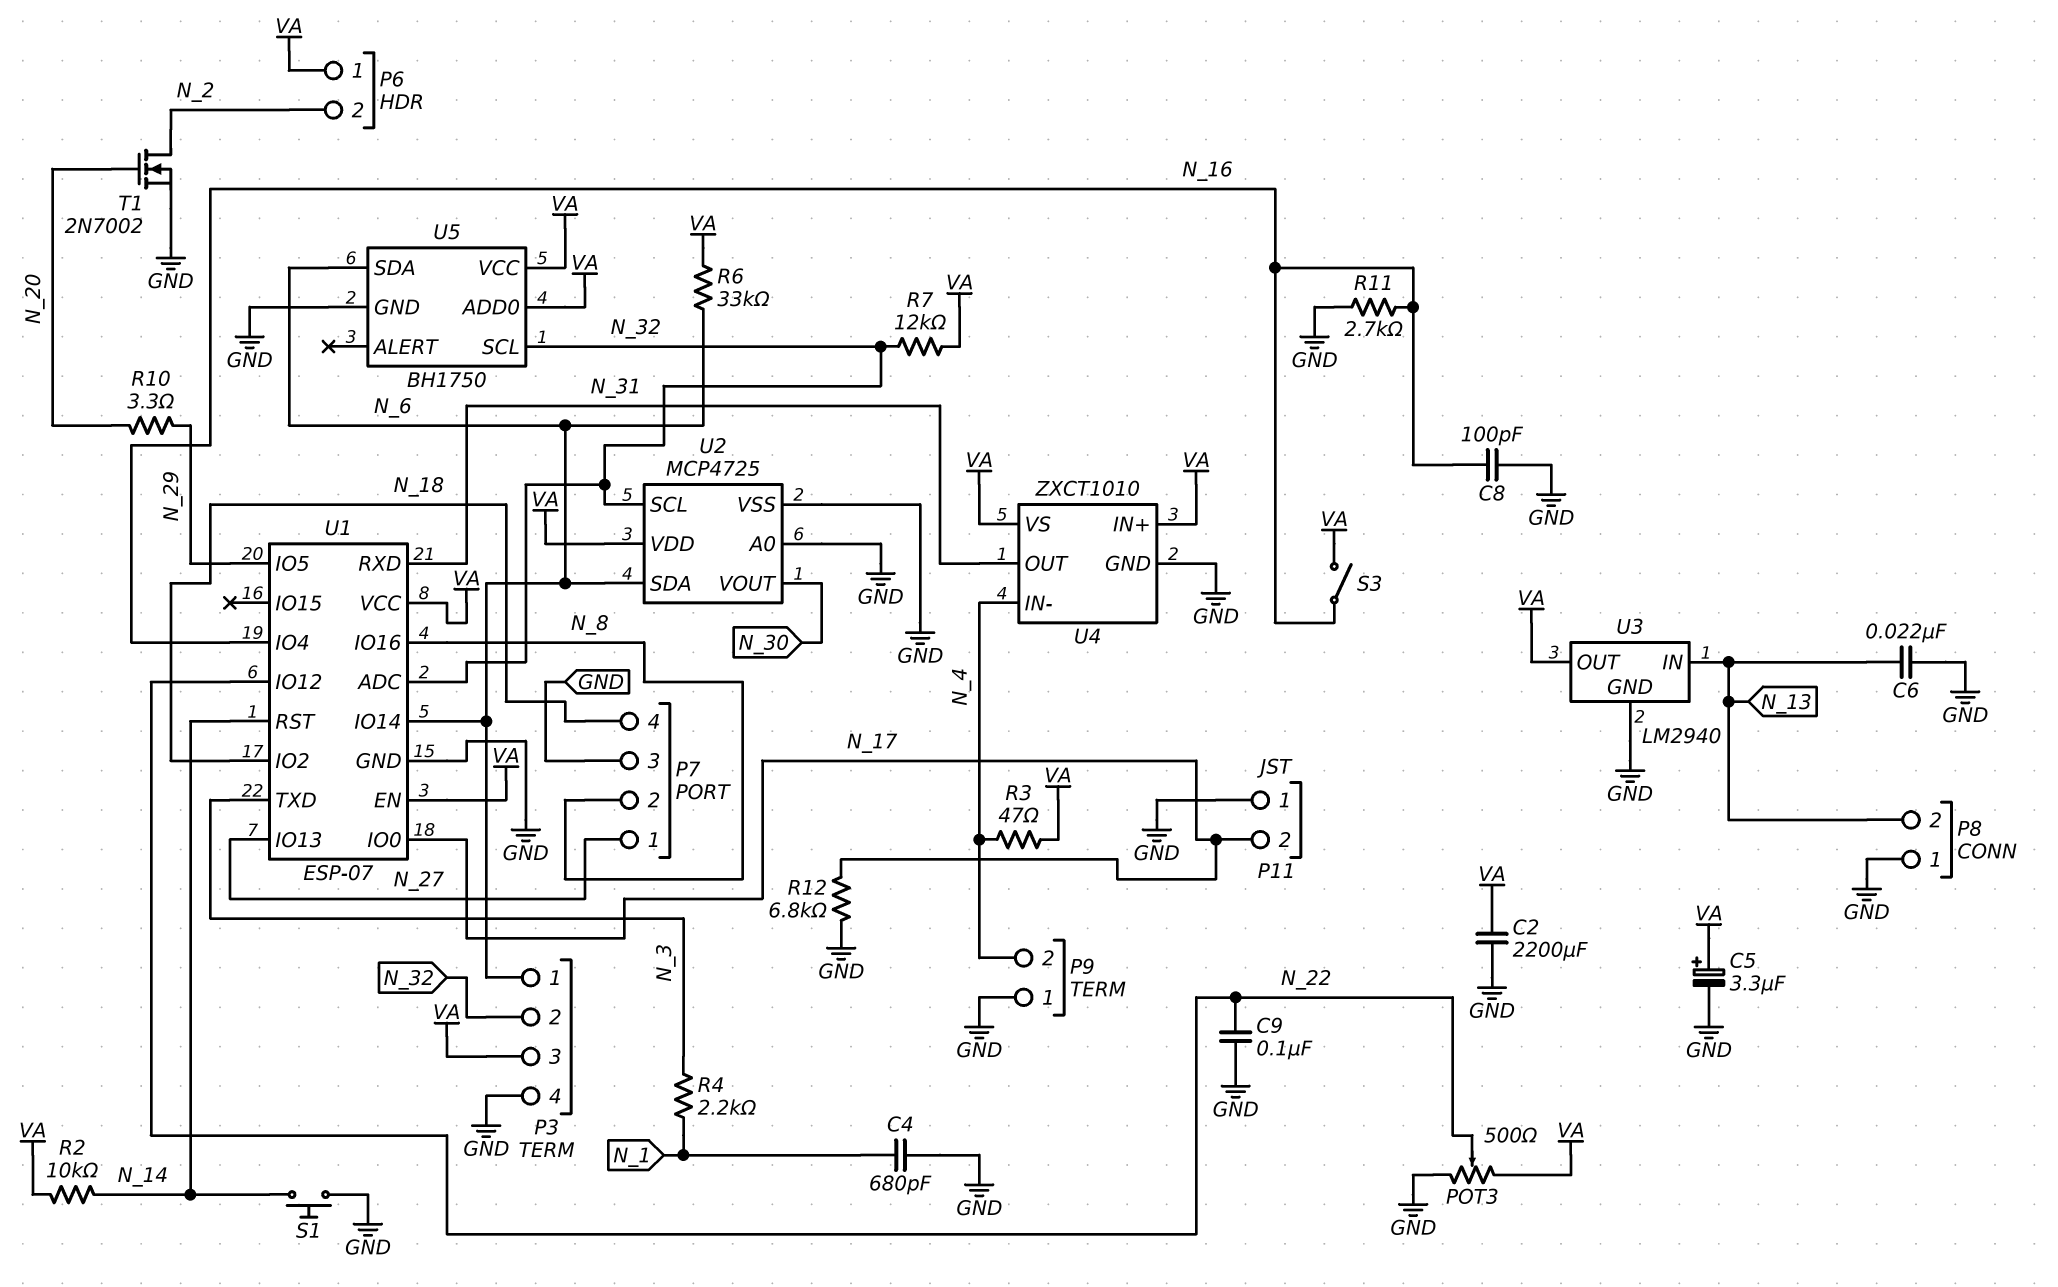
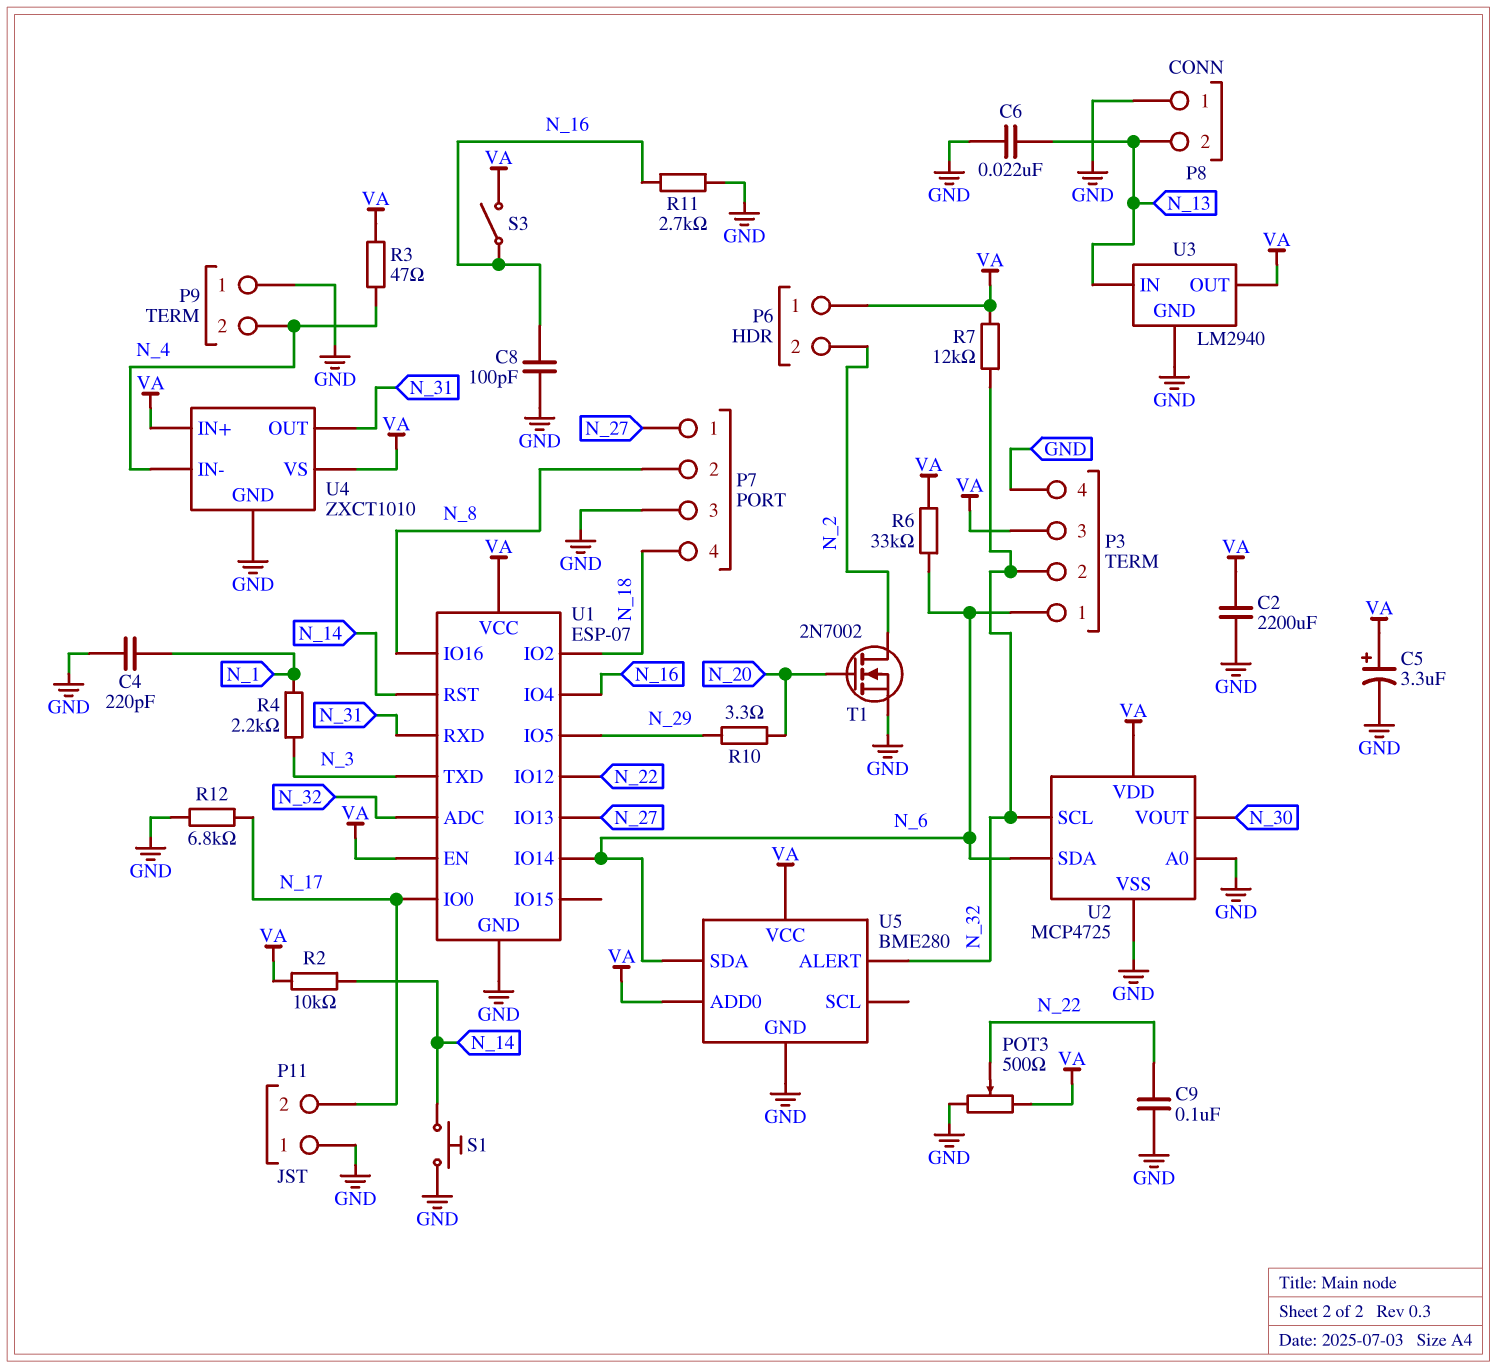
C4: 680pF (GND, N_1) -> 220pF (GND, N_1)
U5: BH1750 -> BME280
U5 pin ALERT: none -> N_32
U5 pin SCL: N_32 -> none

